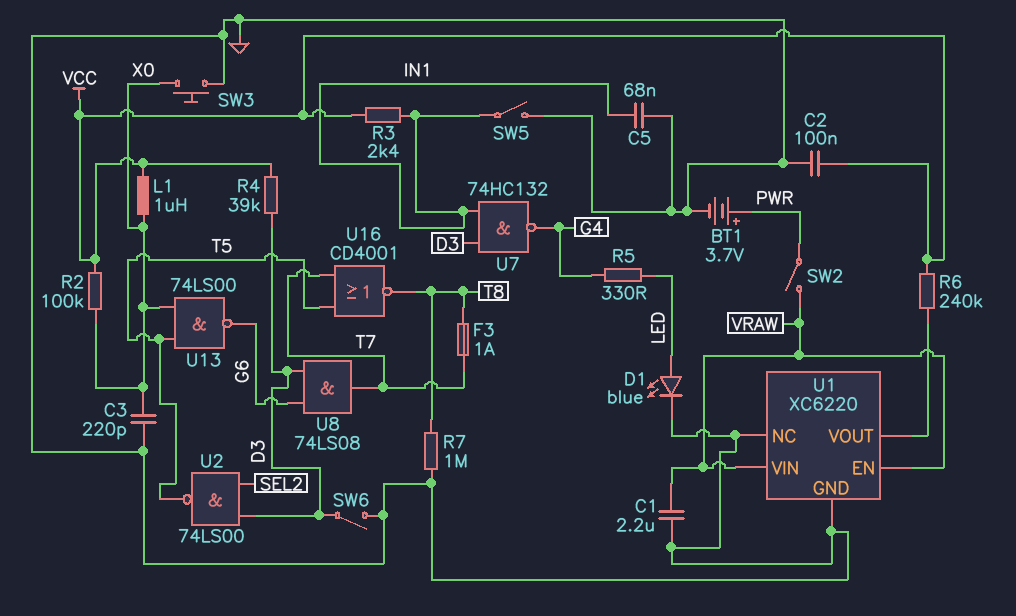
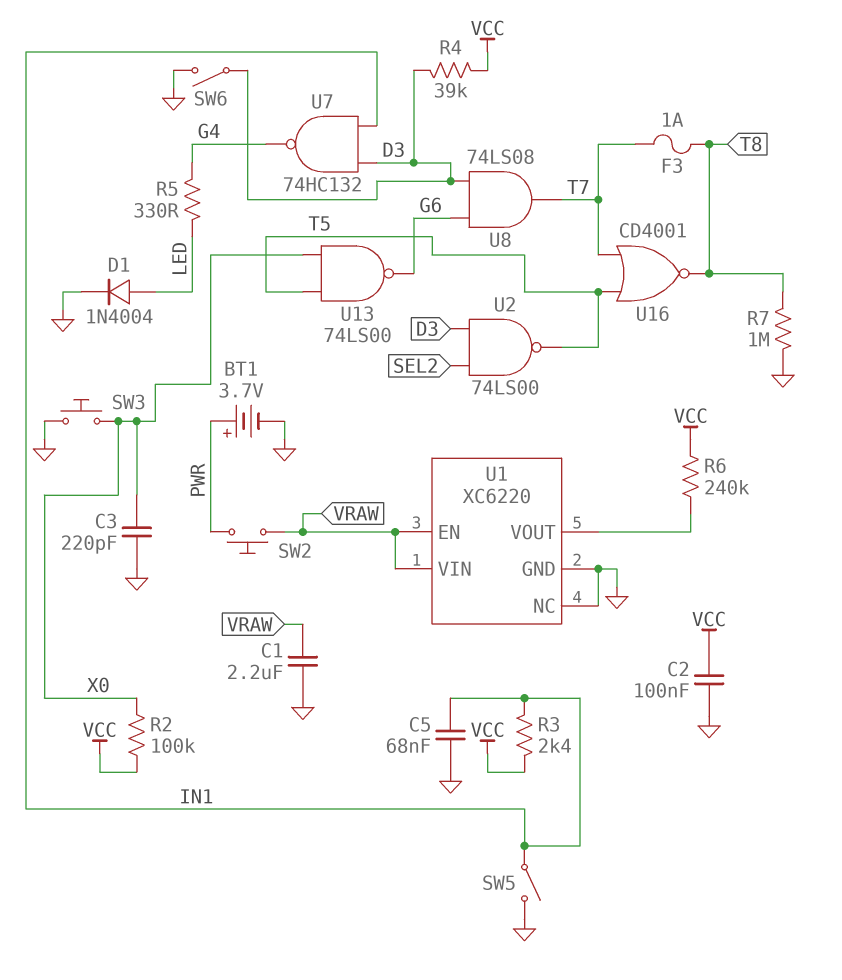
D1: LED blue (A LED, K GND) -> diode 1N4004 (A LED, K GND)
L1: 1uH (VCC, X0) -> none
SW2: switch (PWR, VRAW) -> button (PWR, VRAW)

